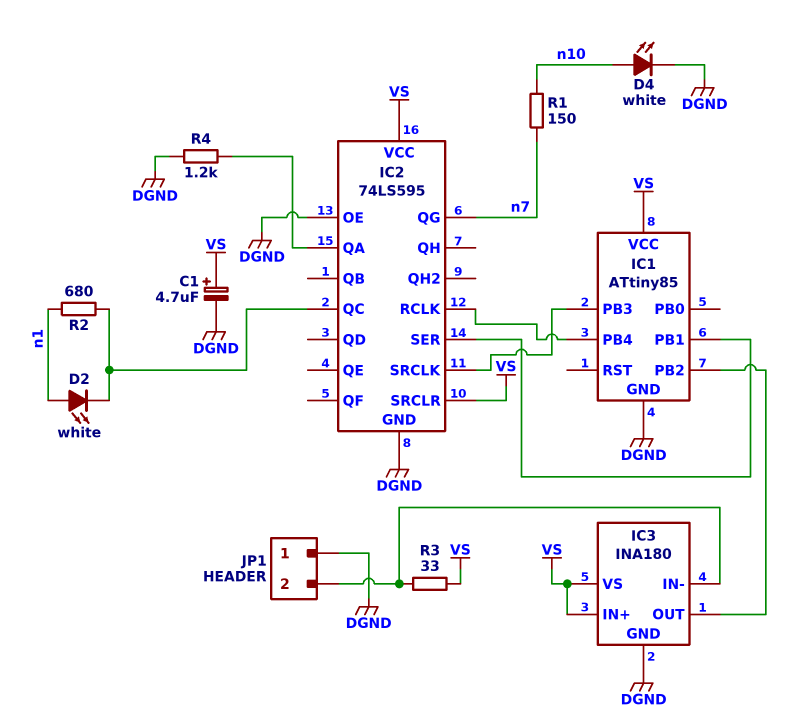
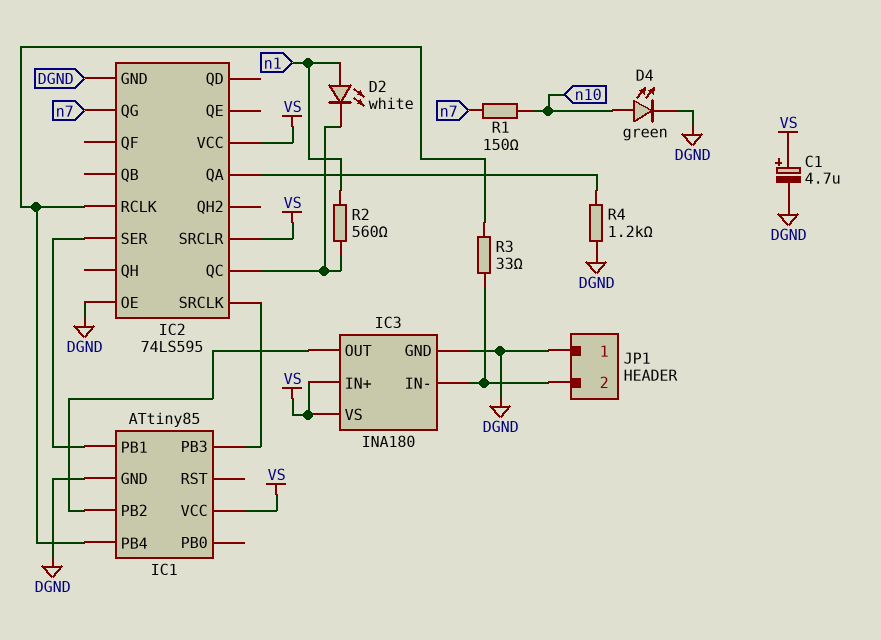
D4: LED white (A n10, K DGND) -> LED green (A n10, K DGND)
R2: 680 (IC2/QC, n1) -> 560 (IC2/QC, n1)
R3: 33 (IC3/IN-, VS) -> 33 (IC1/PB4, IC3/IN-)

